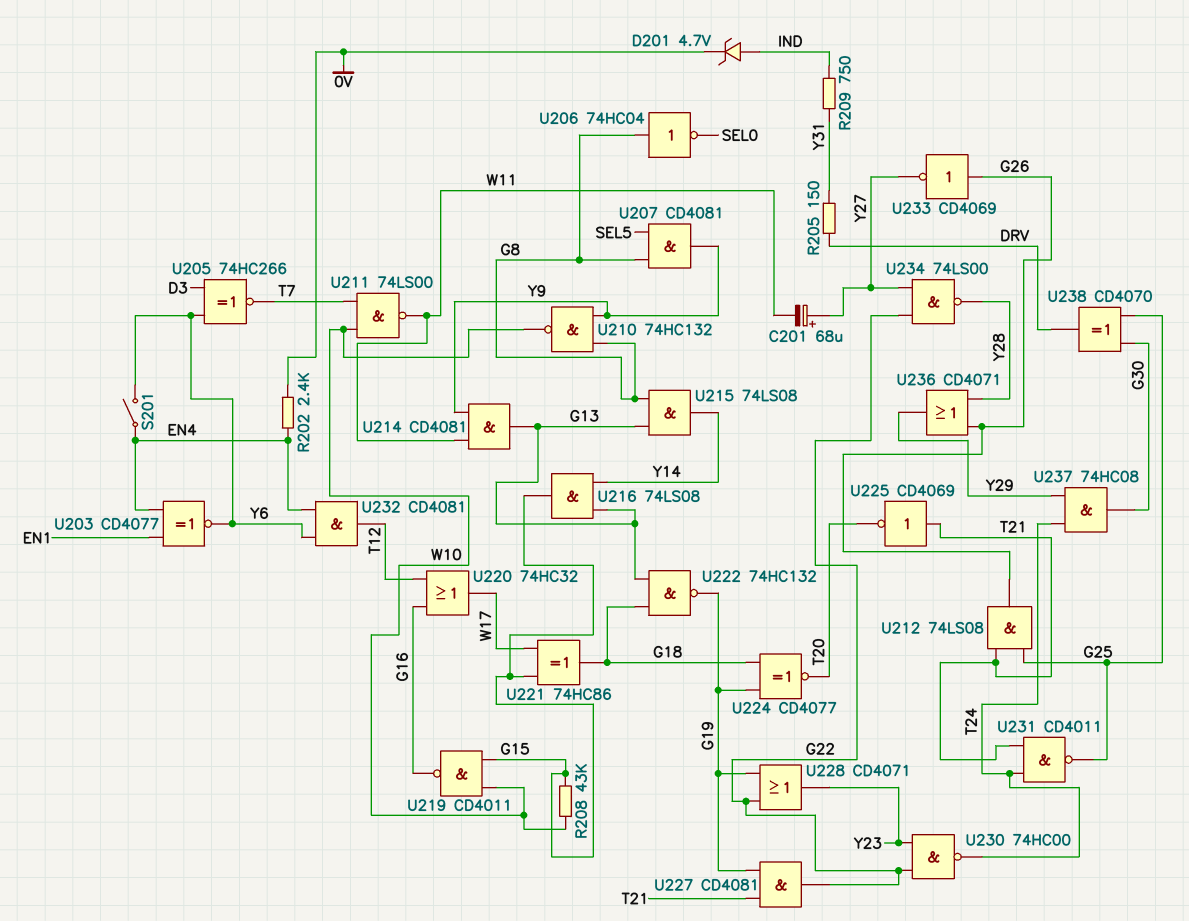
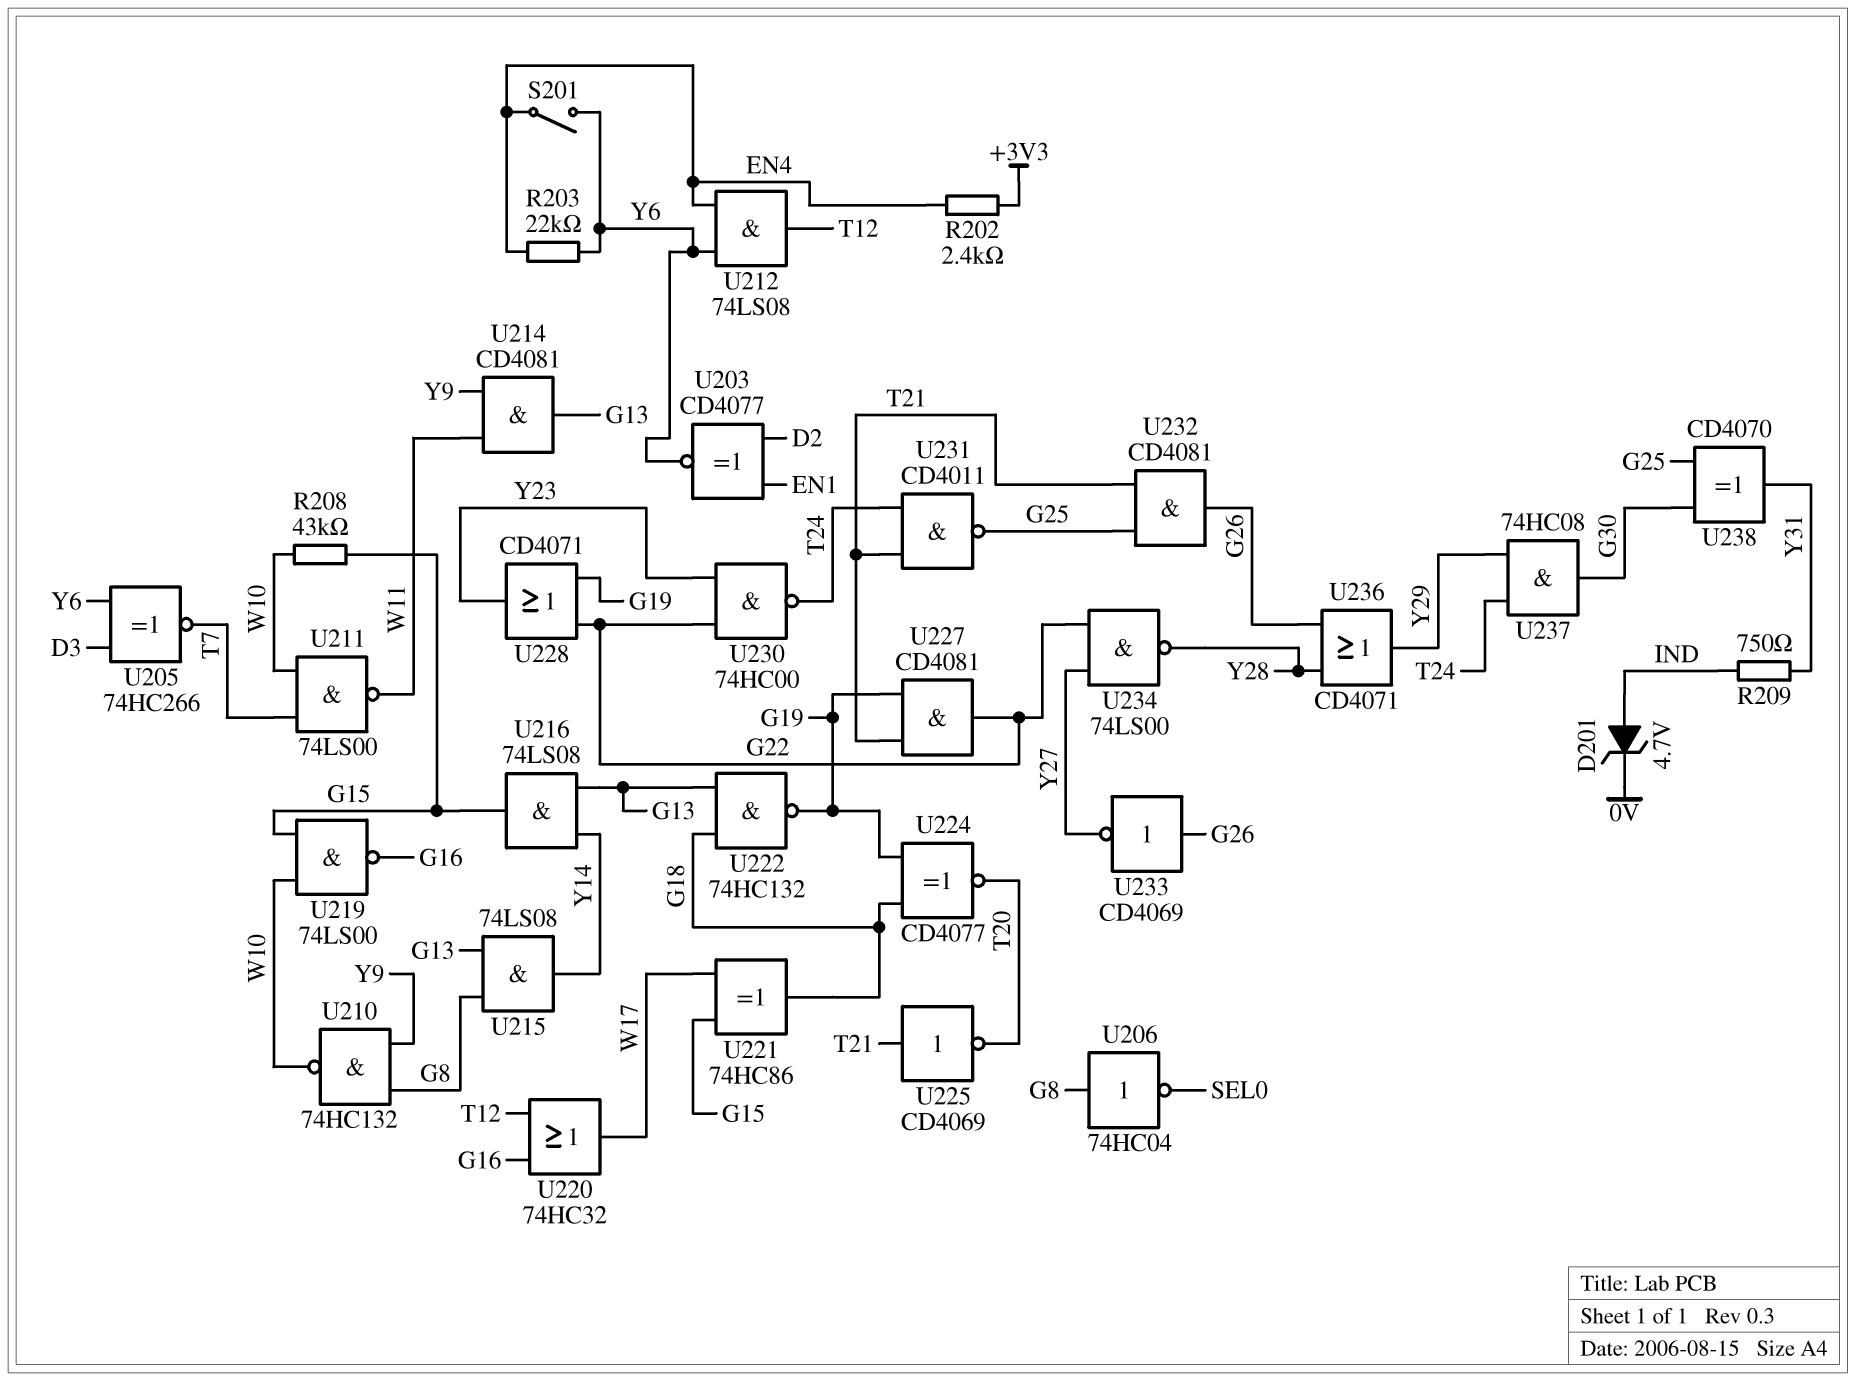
C201: 68uF (plus Y27, minus W11) -> none
R202: 2.4k (0V, EN4) -> 2.4k (+3V3, EN4)
R203: none -> 22k (EN4, Y6)
R205: 150 (DRV, Y31) -> none
U203: XNOR CD4077 (in EN1, in EN4, out Y6) -> XNOR CD4077 (in D2, in EN1, out Y6)
U207: AND CD4081 (in G8, in SEL5, out Y9) -> none
U212: AND 74LS08 (in G25, in T21, out G26) -> AND 74LS08 (in EN4, in Y6, out T12)
U219: NAND CD4011 (in G15, in W10, out G16) -> NAND 74LS00 (in G15, in W10, out G16)
U232: AND CD4081 (in EN4, in Y6, out T12) -> AND CD4081 (in G25, in T21, out G26)
U238: XOR CD4070 (in G25, in G30, out DRV) -> XOR CD4070 (in G25, in G30, out Y31)

